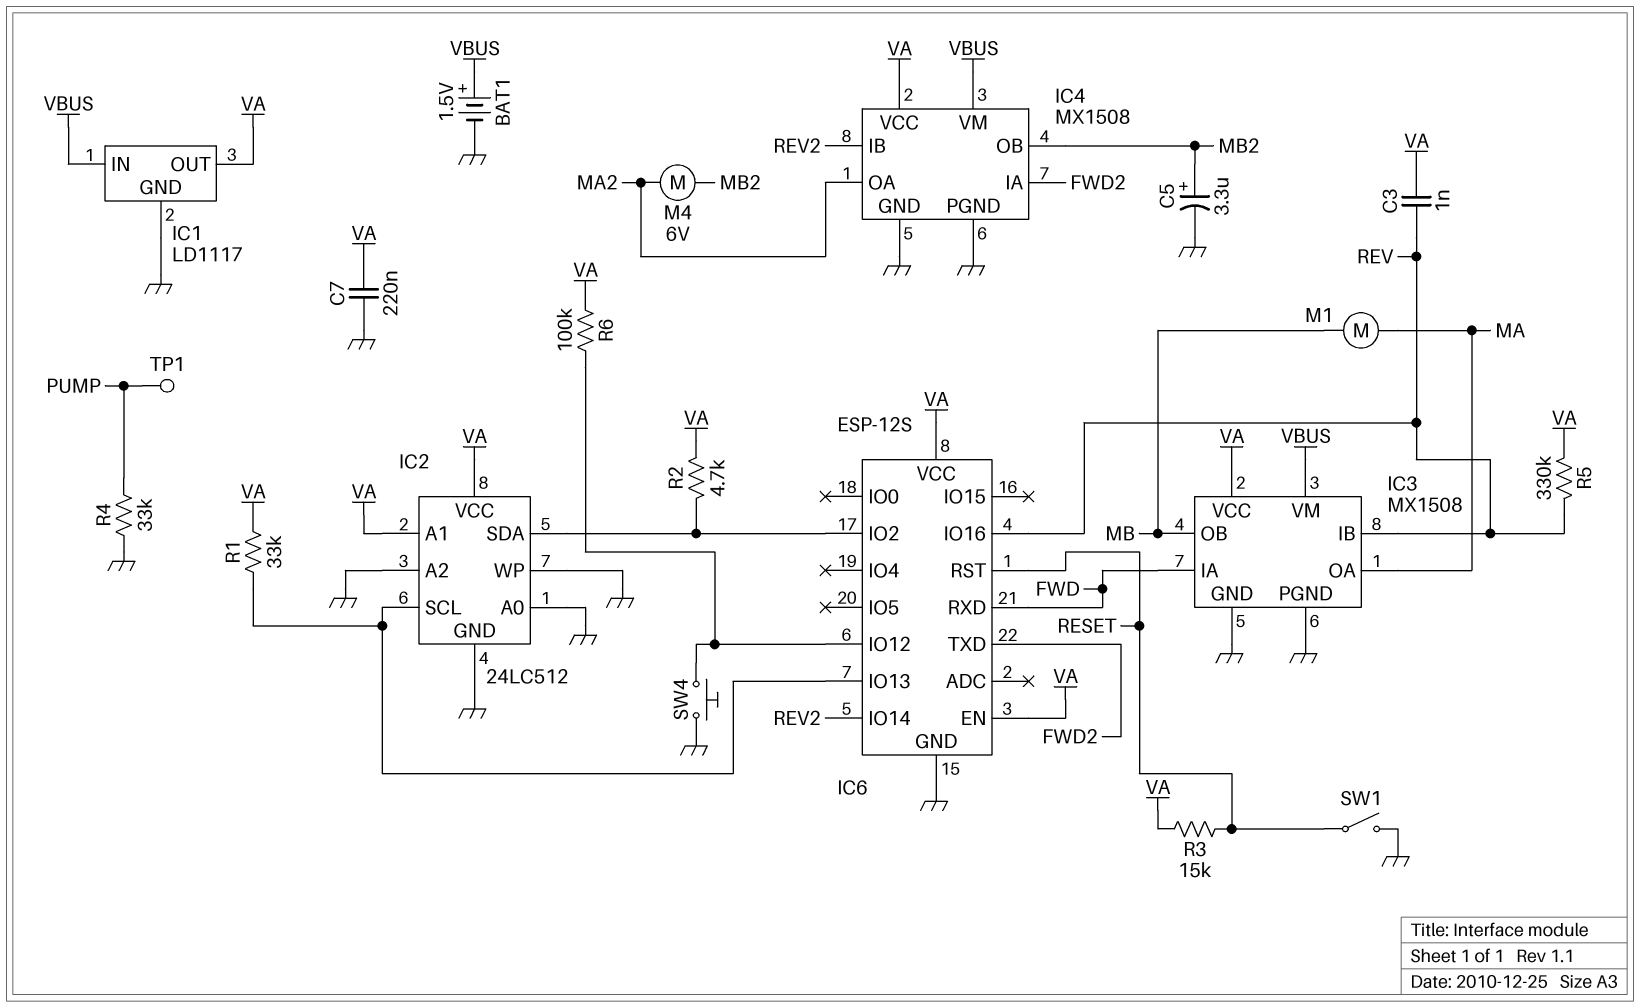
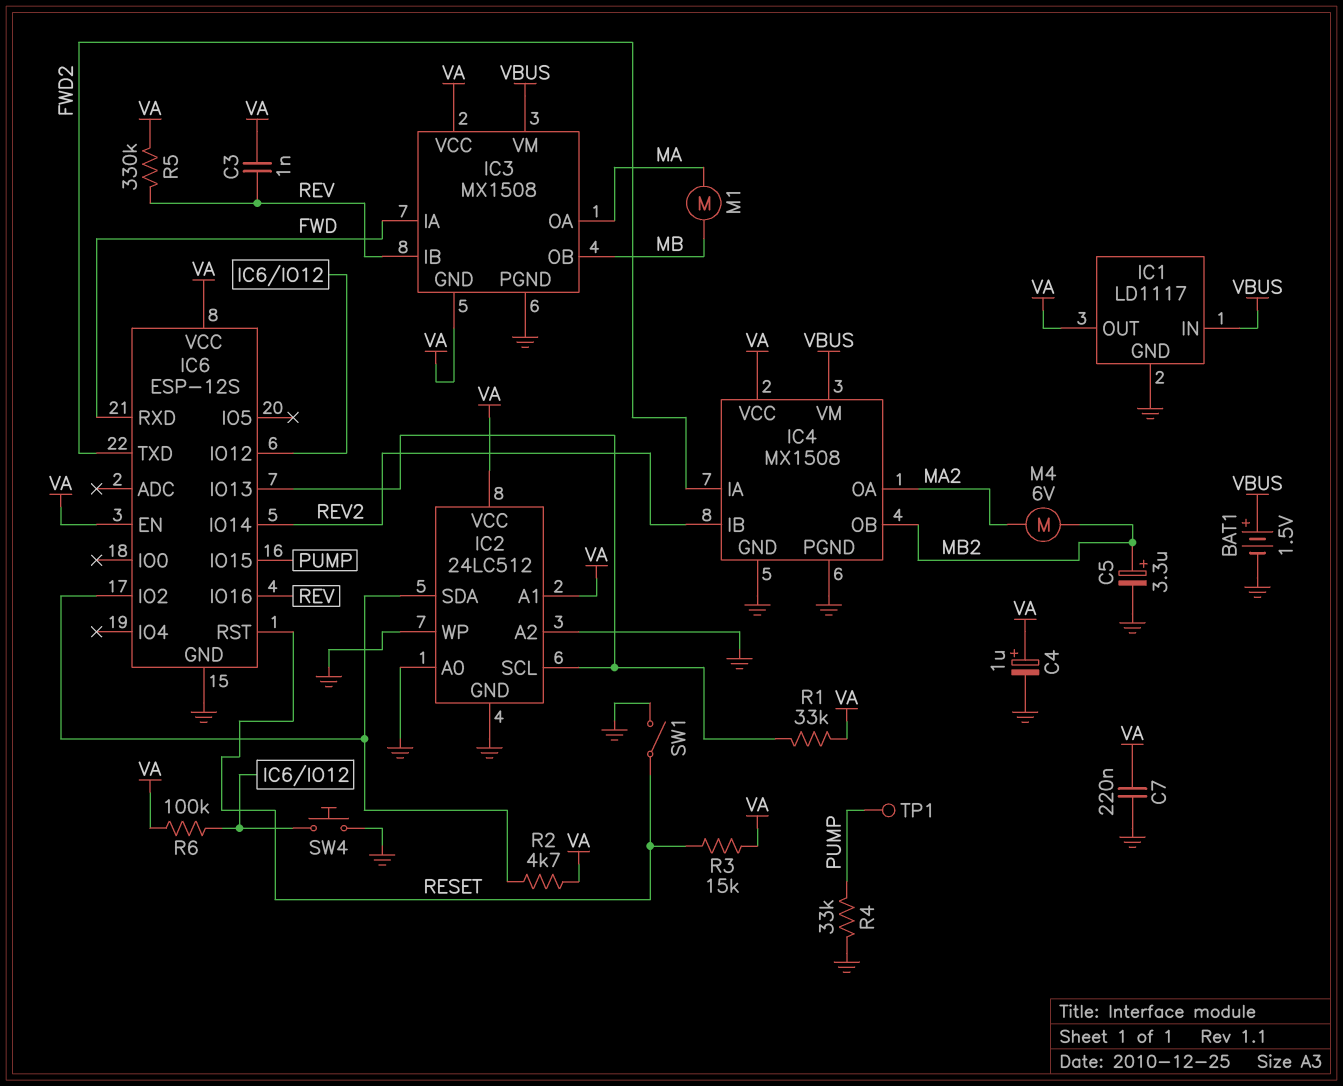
C4: none -> 1uF (plus VA, minus GND)
IC3 pin GND: GND -> VA
IC6 pin IO15: none -> PUMP

